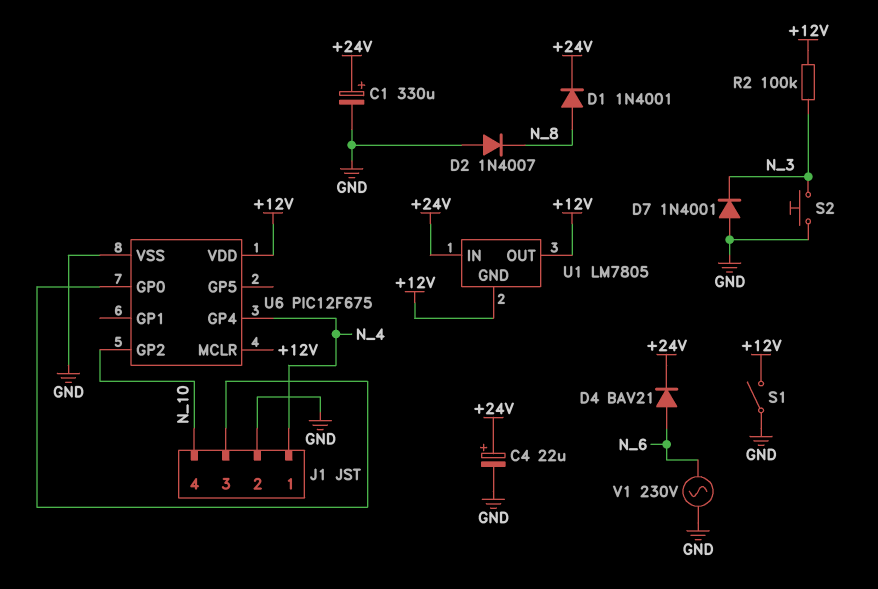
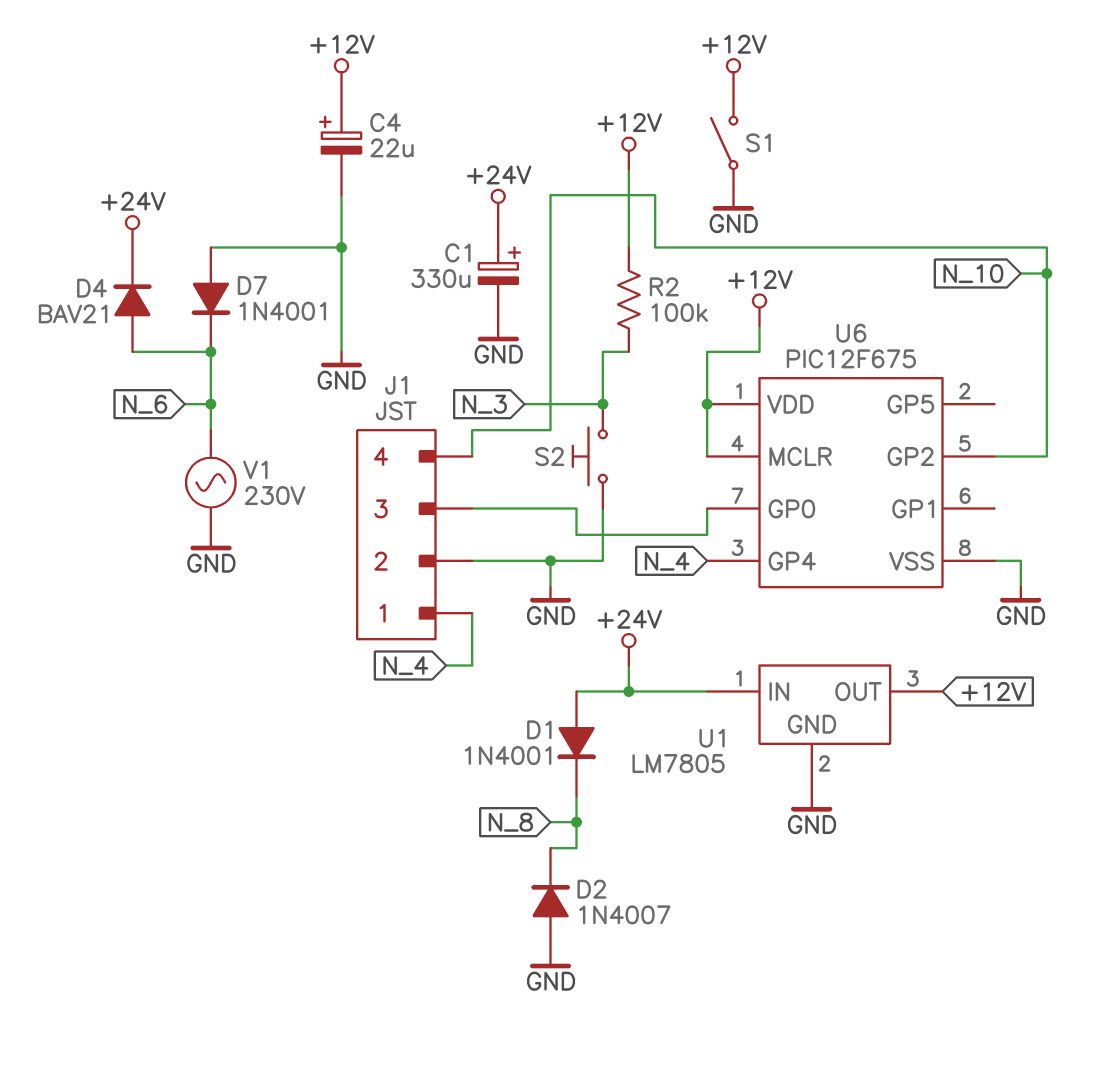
C4: 22uF (plus +24V, minus GND) -> 22uF (plus +12V, minus GND)
D1: diode 1N4001 (A N_8, K +24V) -> diode 1N4001 (A +24V, K N_8)
D7: diode 1N4001 (A GND, K N_3) -> diode 1N4001 (A GND, K N_6)
U1 pin GND: +12V -> GND

